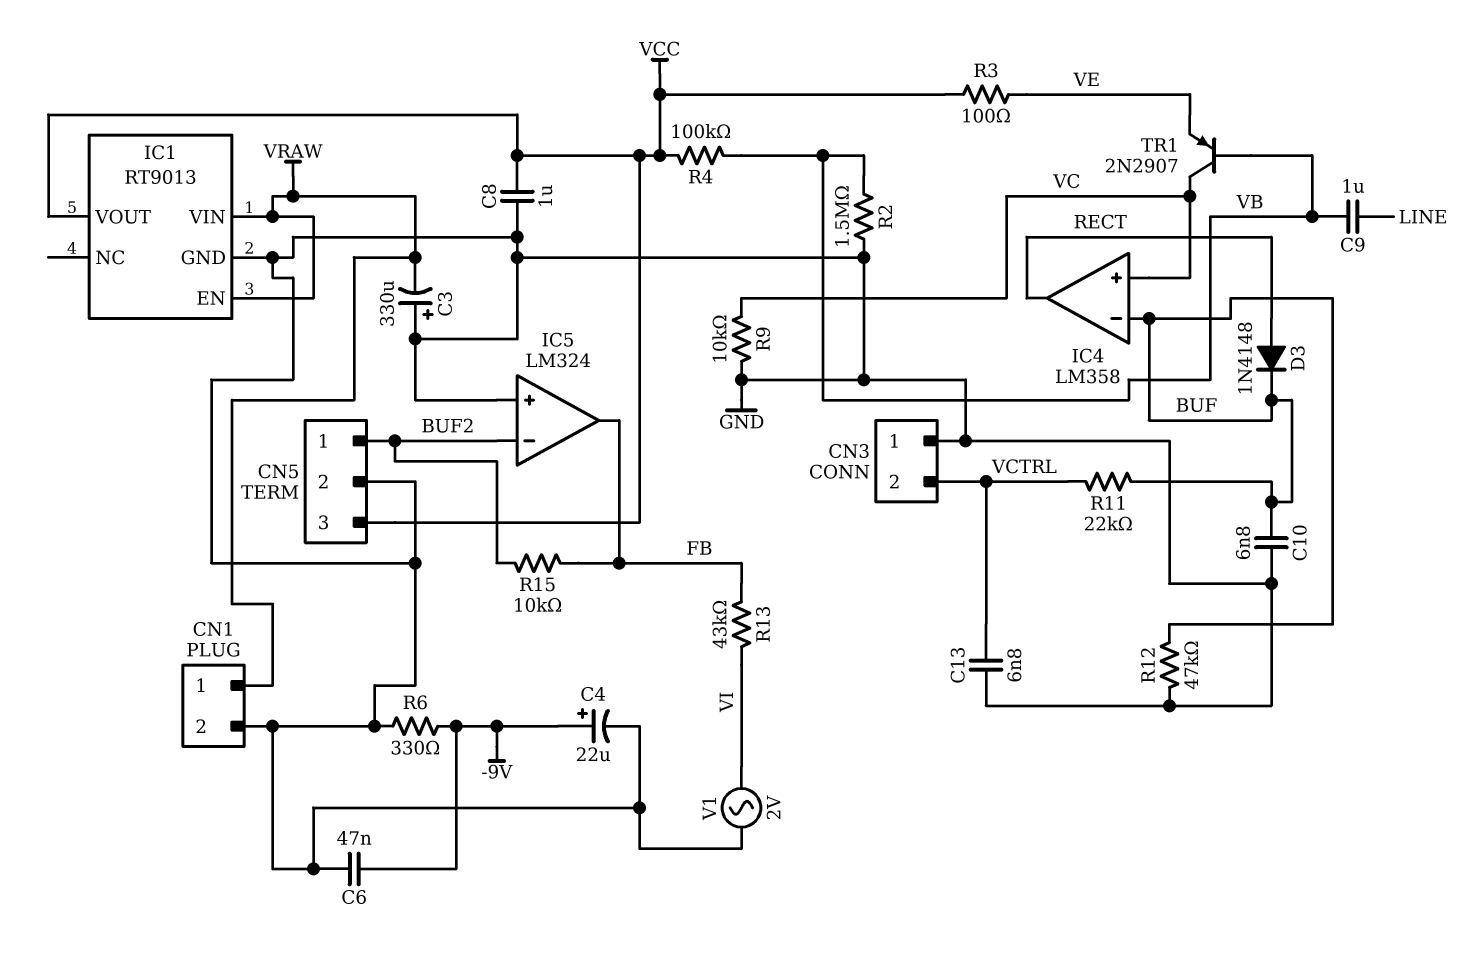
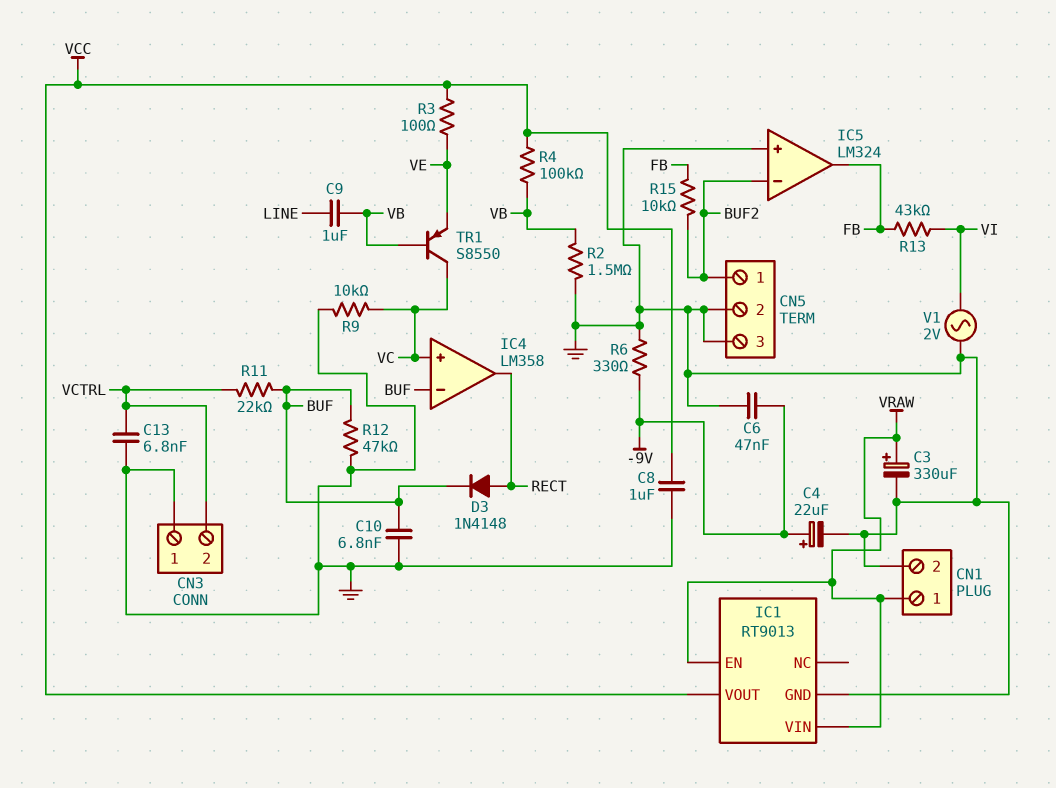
C3: 330uF (plus GND, minus VRAW) -> 330uF (plus VRAW, minus GND)
CN5 pin 3: VCC -> GND
TR1: PNP 2N2907 (B VB, C VC, E VE) -> PNP S8550 (B VB, C VC, E VE)

